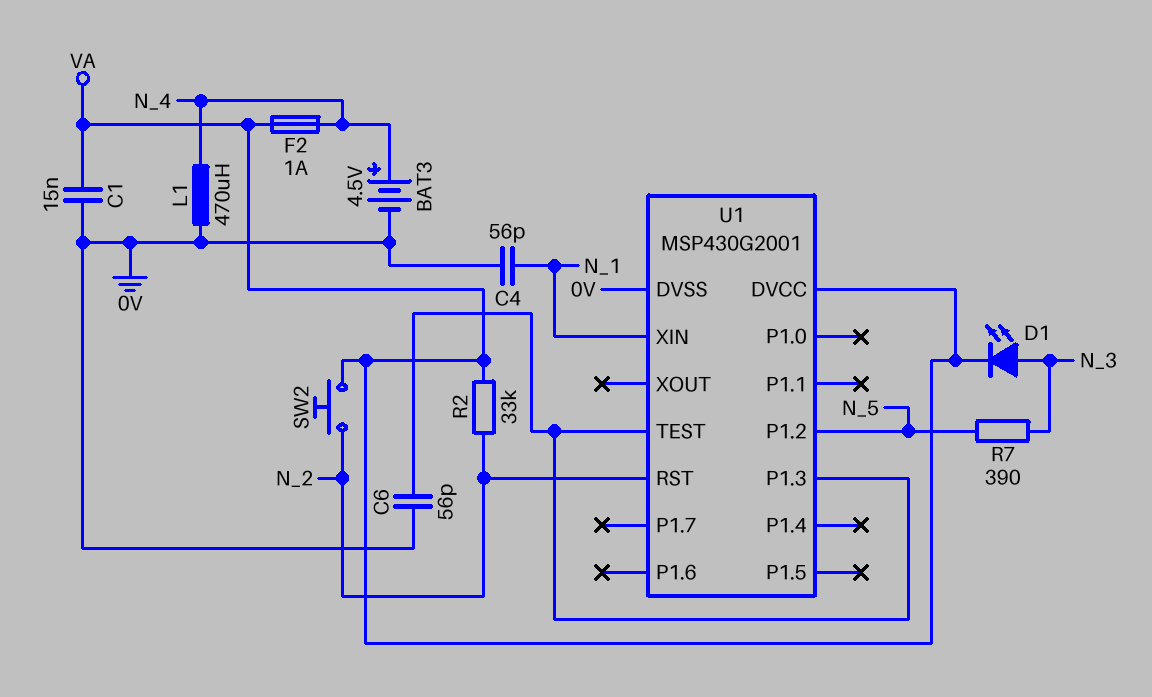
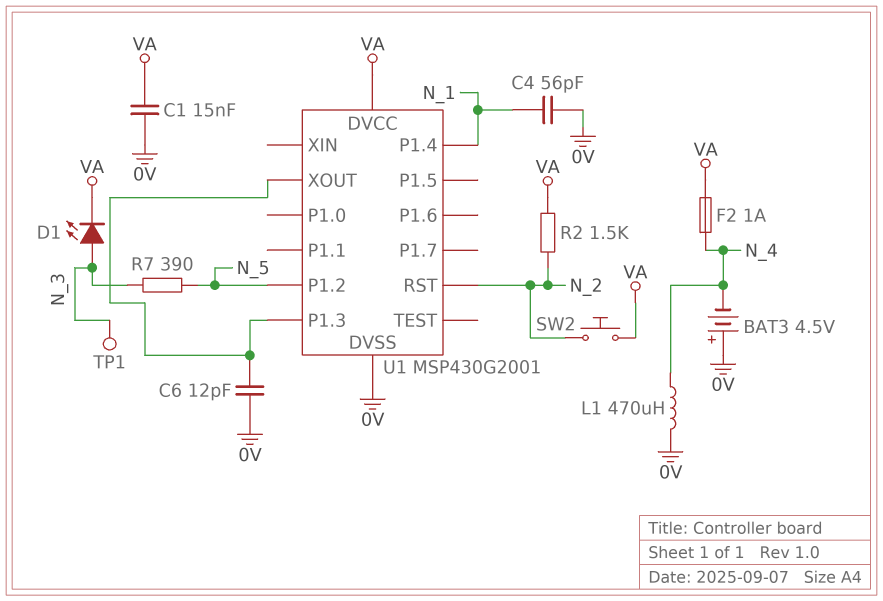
BAT3: 4.5V (plus N_4, minus 0V) -> 4.5V (plus 0V, minus N_4)
C6: 56pF (0V, U1/P1.3) -> 12pF (0V, U1/P1.3)
R2: 33k (N_2, VA) -> 1.5k (N_2, VA)
TP1: none -> test point (N_3)
U1 pin P1.4: none -> N_1
U1 pin TEST: U1/P1.3 -> none
U1 pin XIN: N_1 -> none
U1 pin XOUT: none -> U1/P1.3

